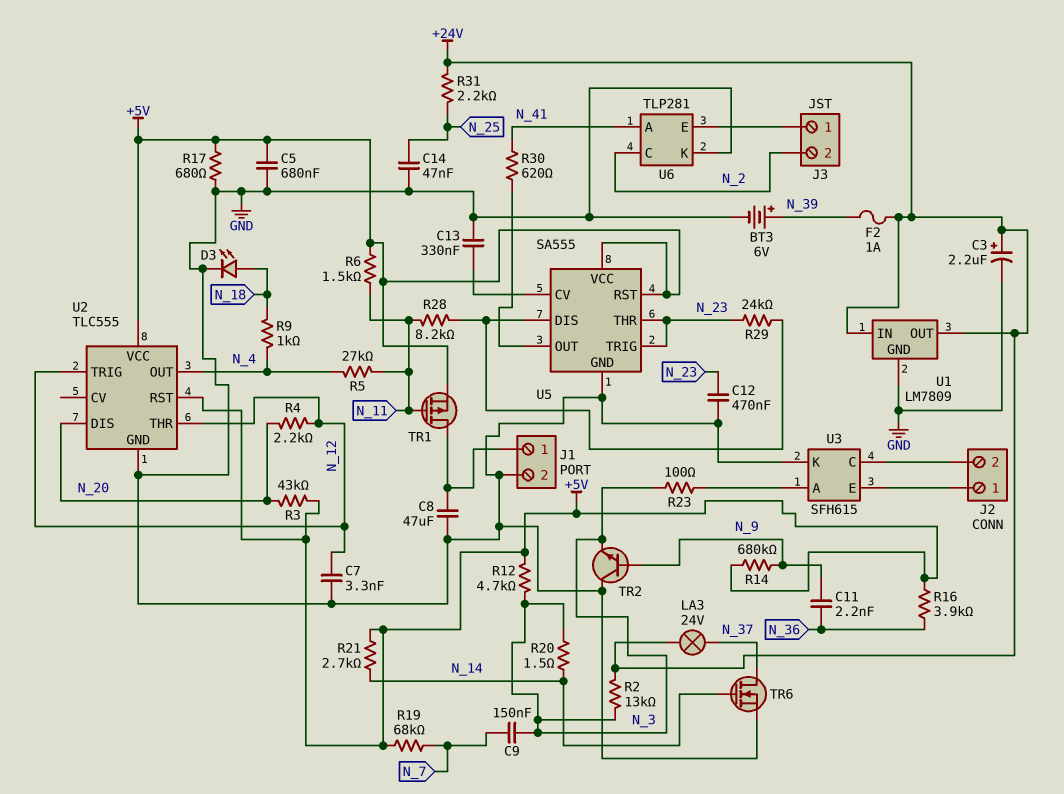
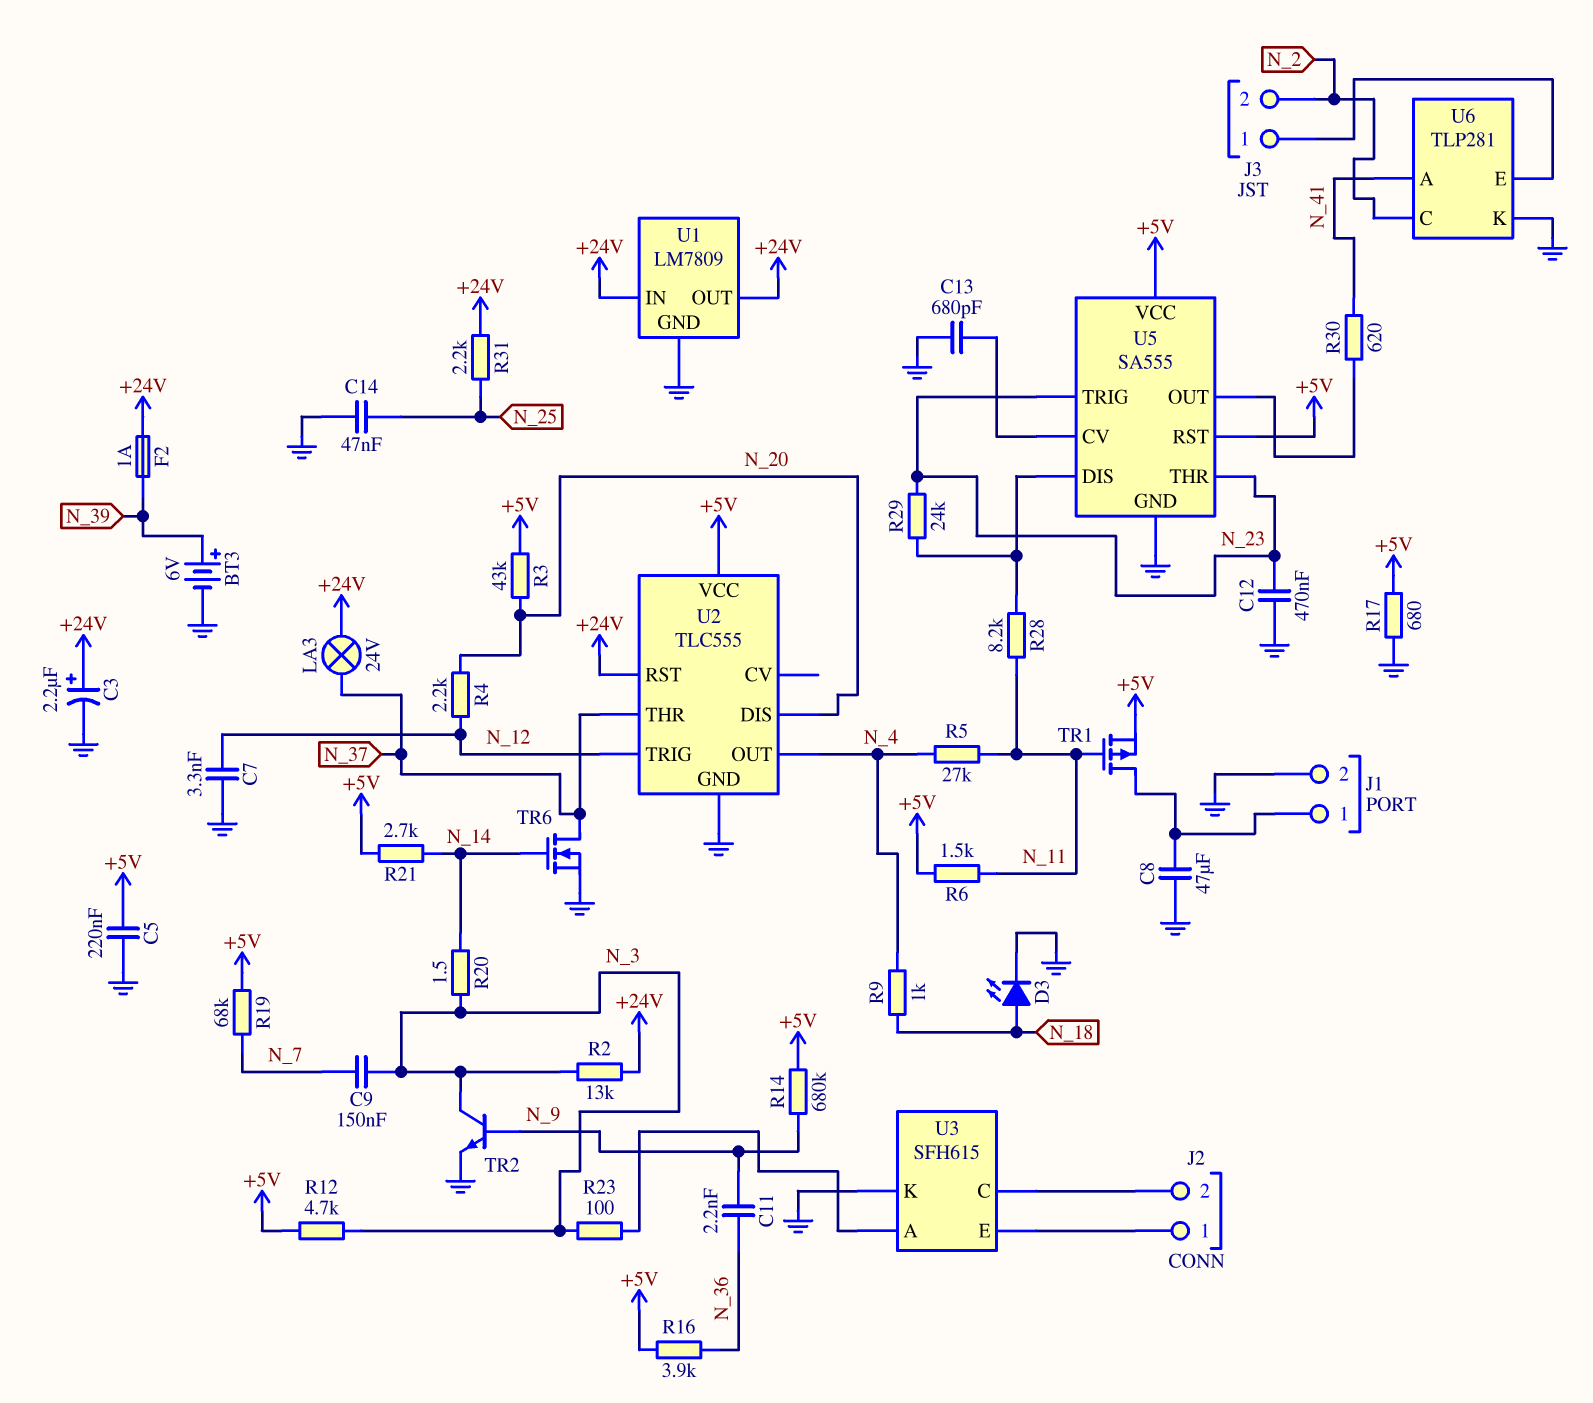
C5: 680nF (+5V, GND) -> 220nF (+5V, GND)
C13: 330nF (GND, U5/CV) -> 680pF (GND, U5/CV)
TR2: NPN (B N_9, C GND, E N_3) -> NPN (B N_9, C N_3, E GND)
U2 pin RST: +5V -> +24V
U2 pin THR: N_12 -> N_37

